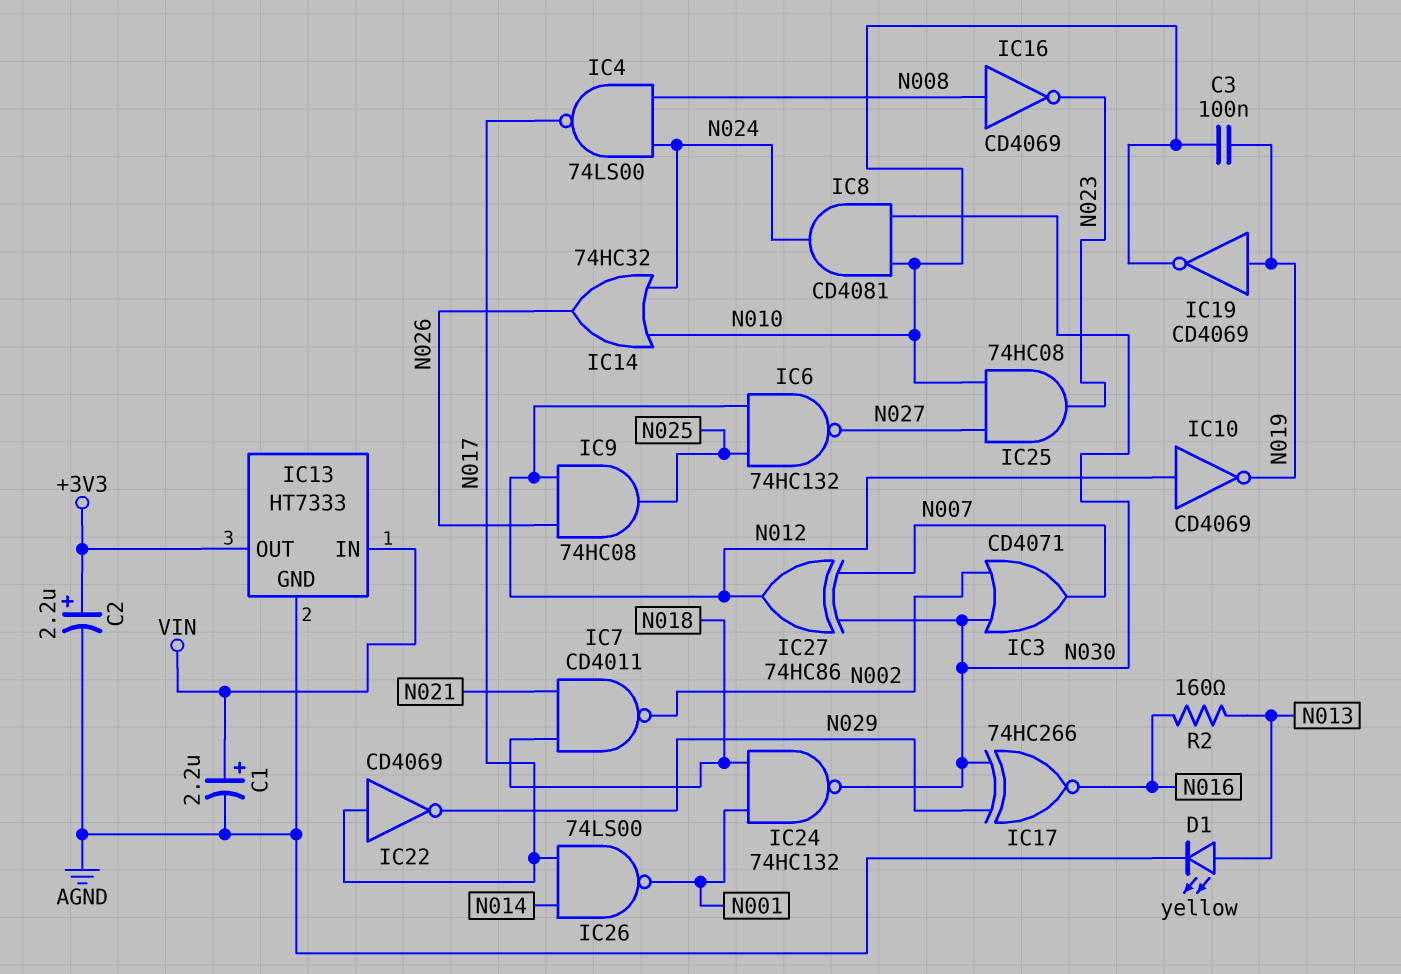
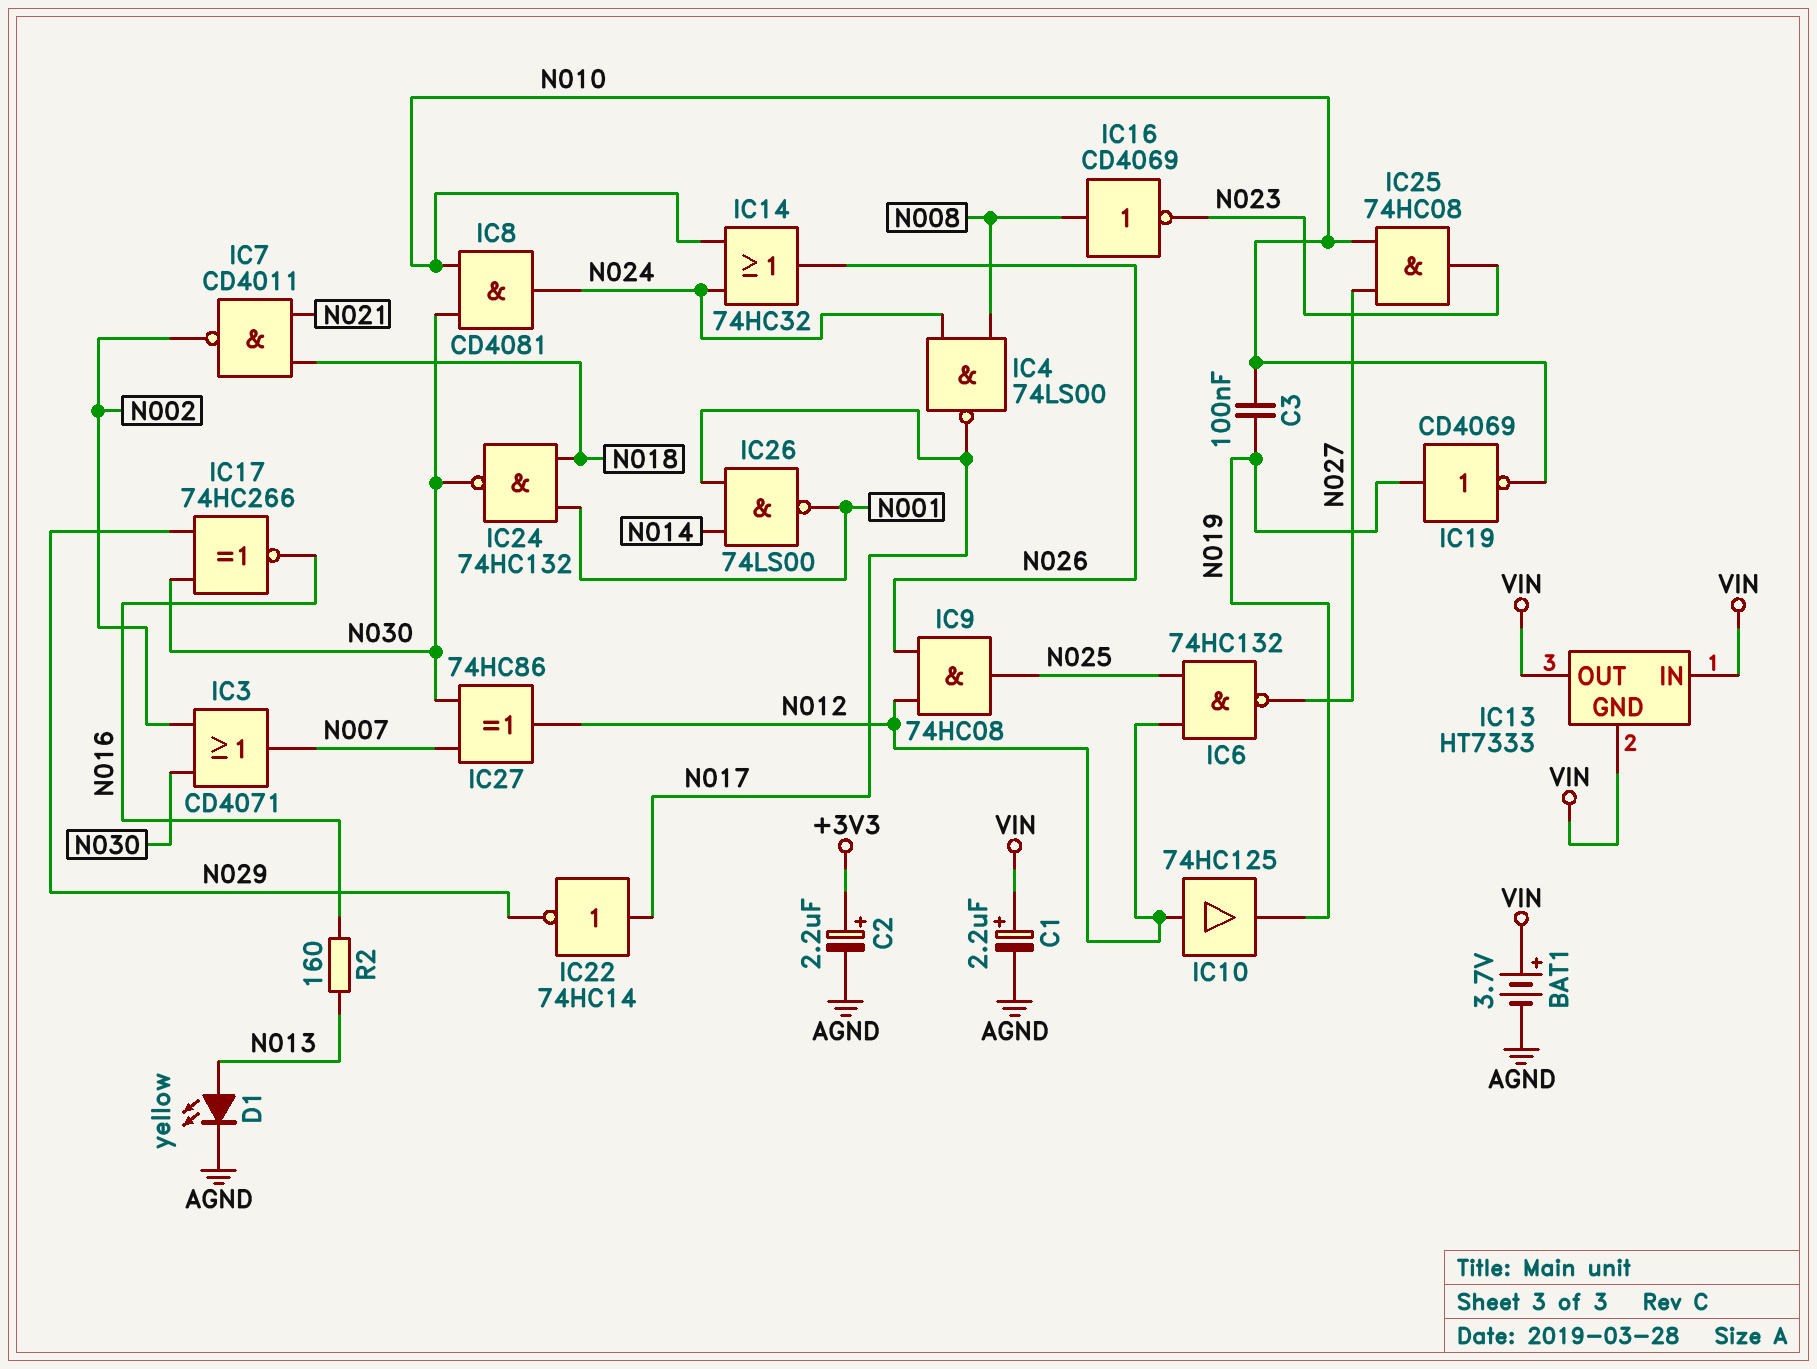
BAT1: none -> 3.7V (plus VIN, minus AGND)
IC10: NOT CD4069 (in N012, out N019) -> buffer 74HC125 (in N012, out N019)
IC13 pin GND: AGND -> VIN
IC13 pin OUT: +3V3 -> VIN
IC22: NOT CD4069 (in N017, out N029) -> NOT 74HC14 (in N017, out N029)

